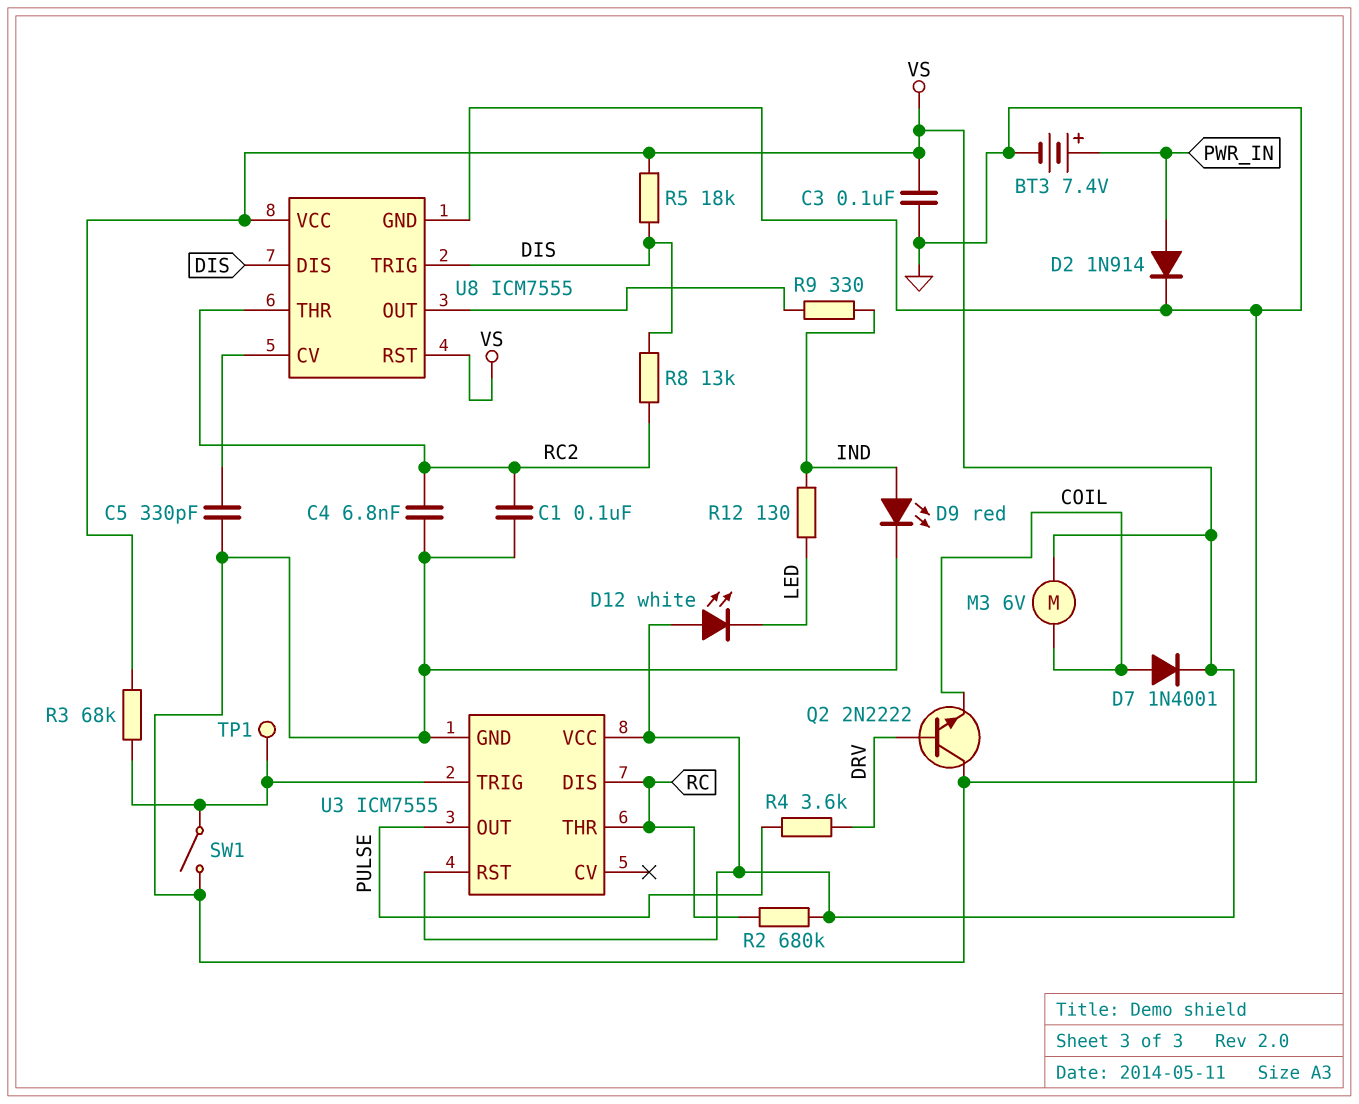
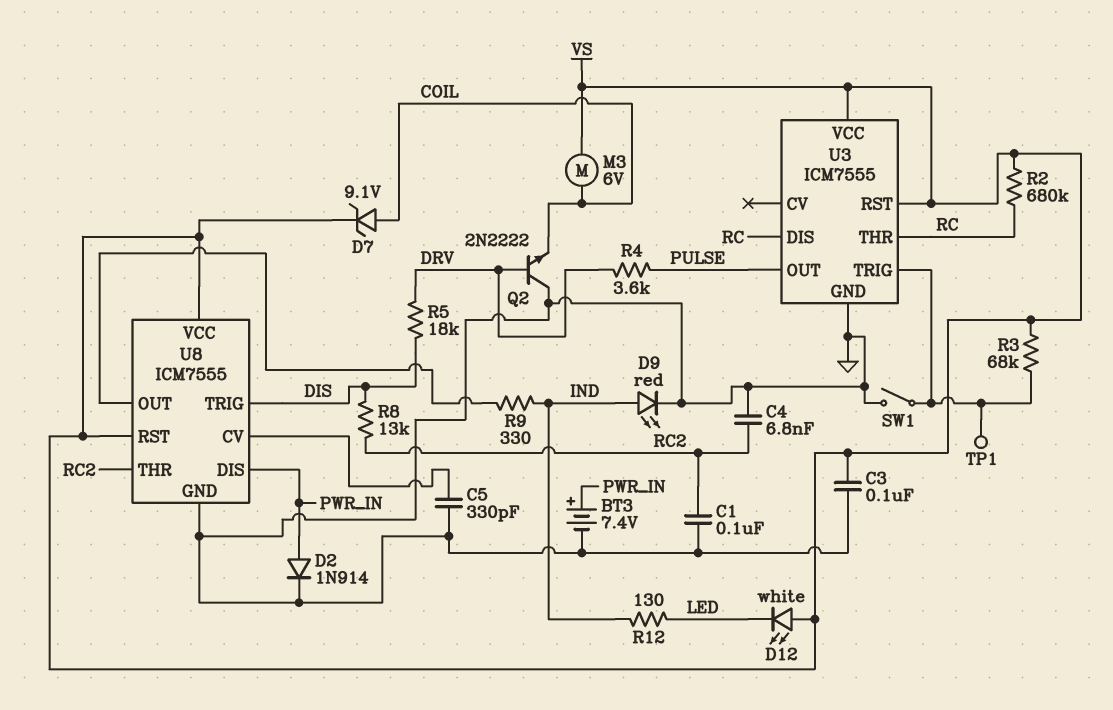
D7: diode 1N4001 (A COIL, K VS) -> zener 9.1V (A COIL, K VS)
R5: 18k (DIS, VS) -> 18k (DIS, DRV)
U8 pin DIS: DIS -> PWR_IN

